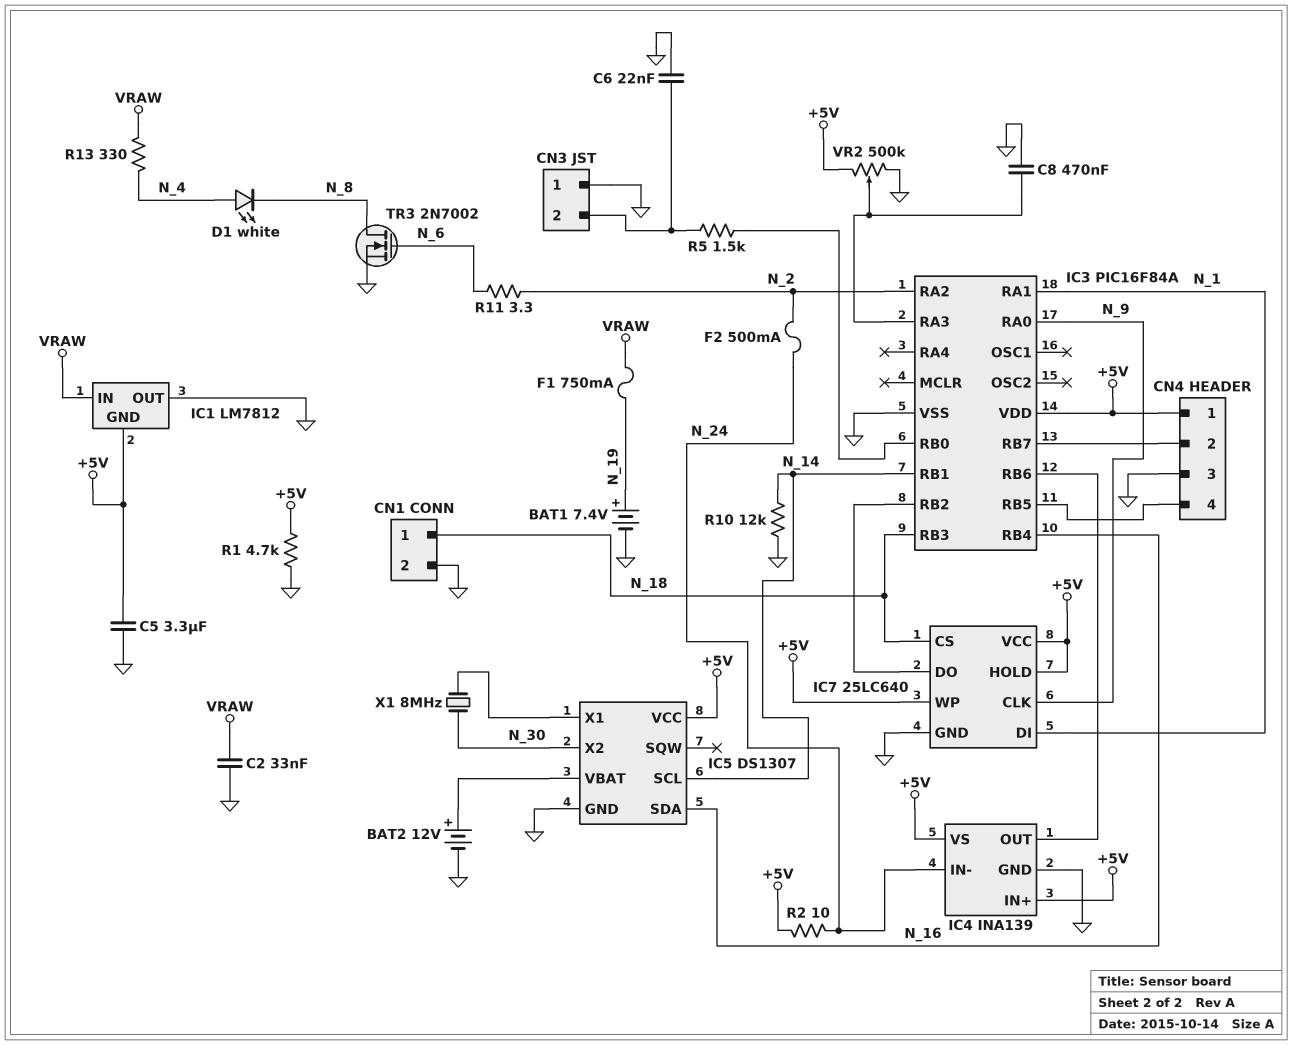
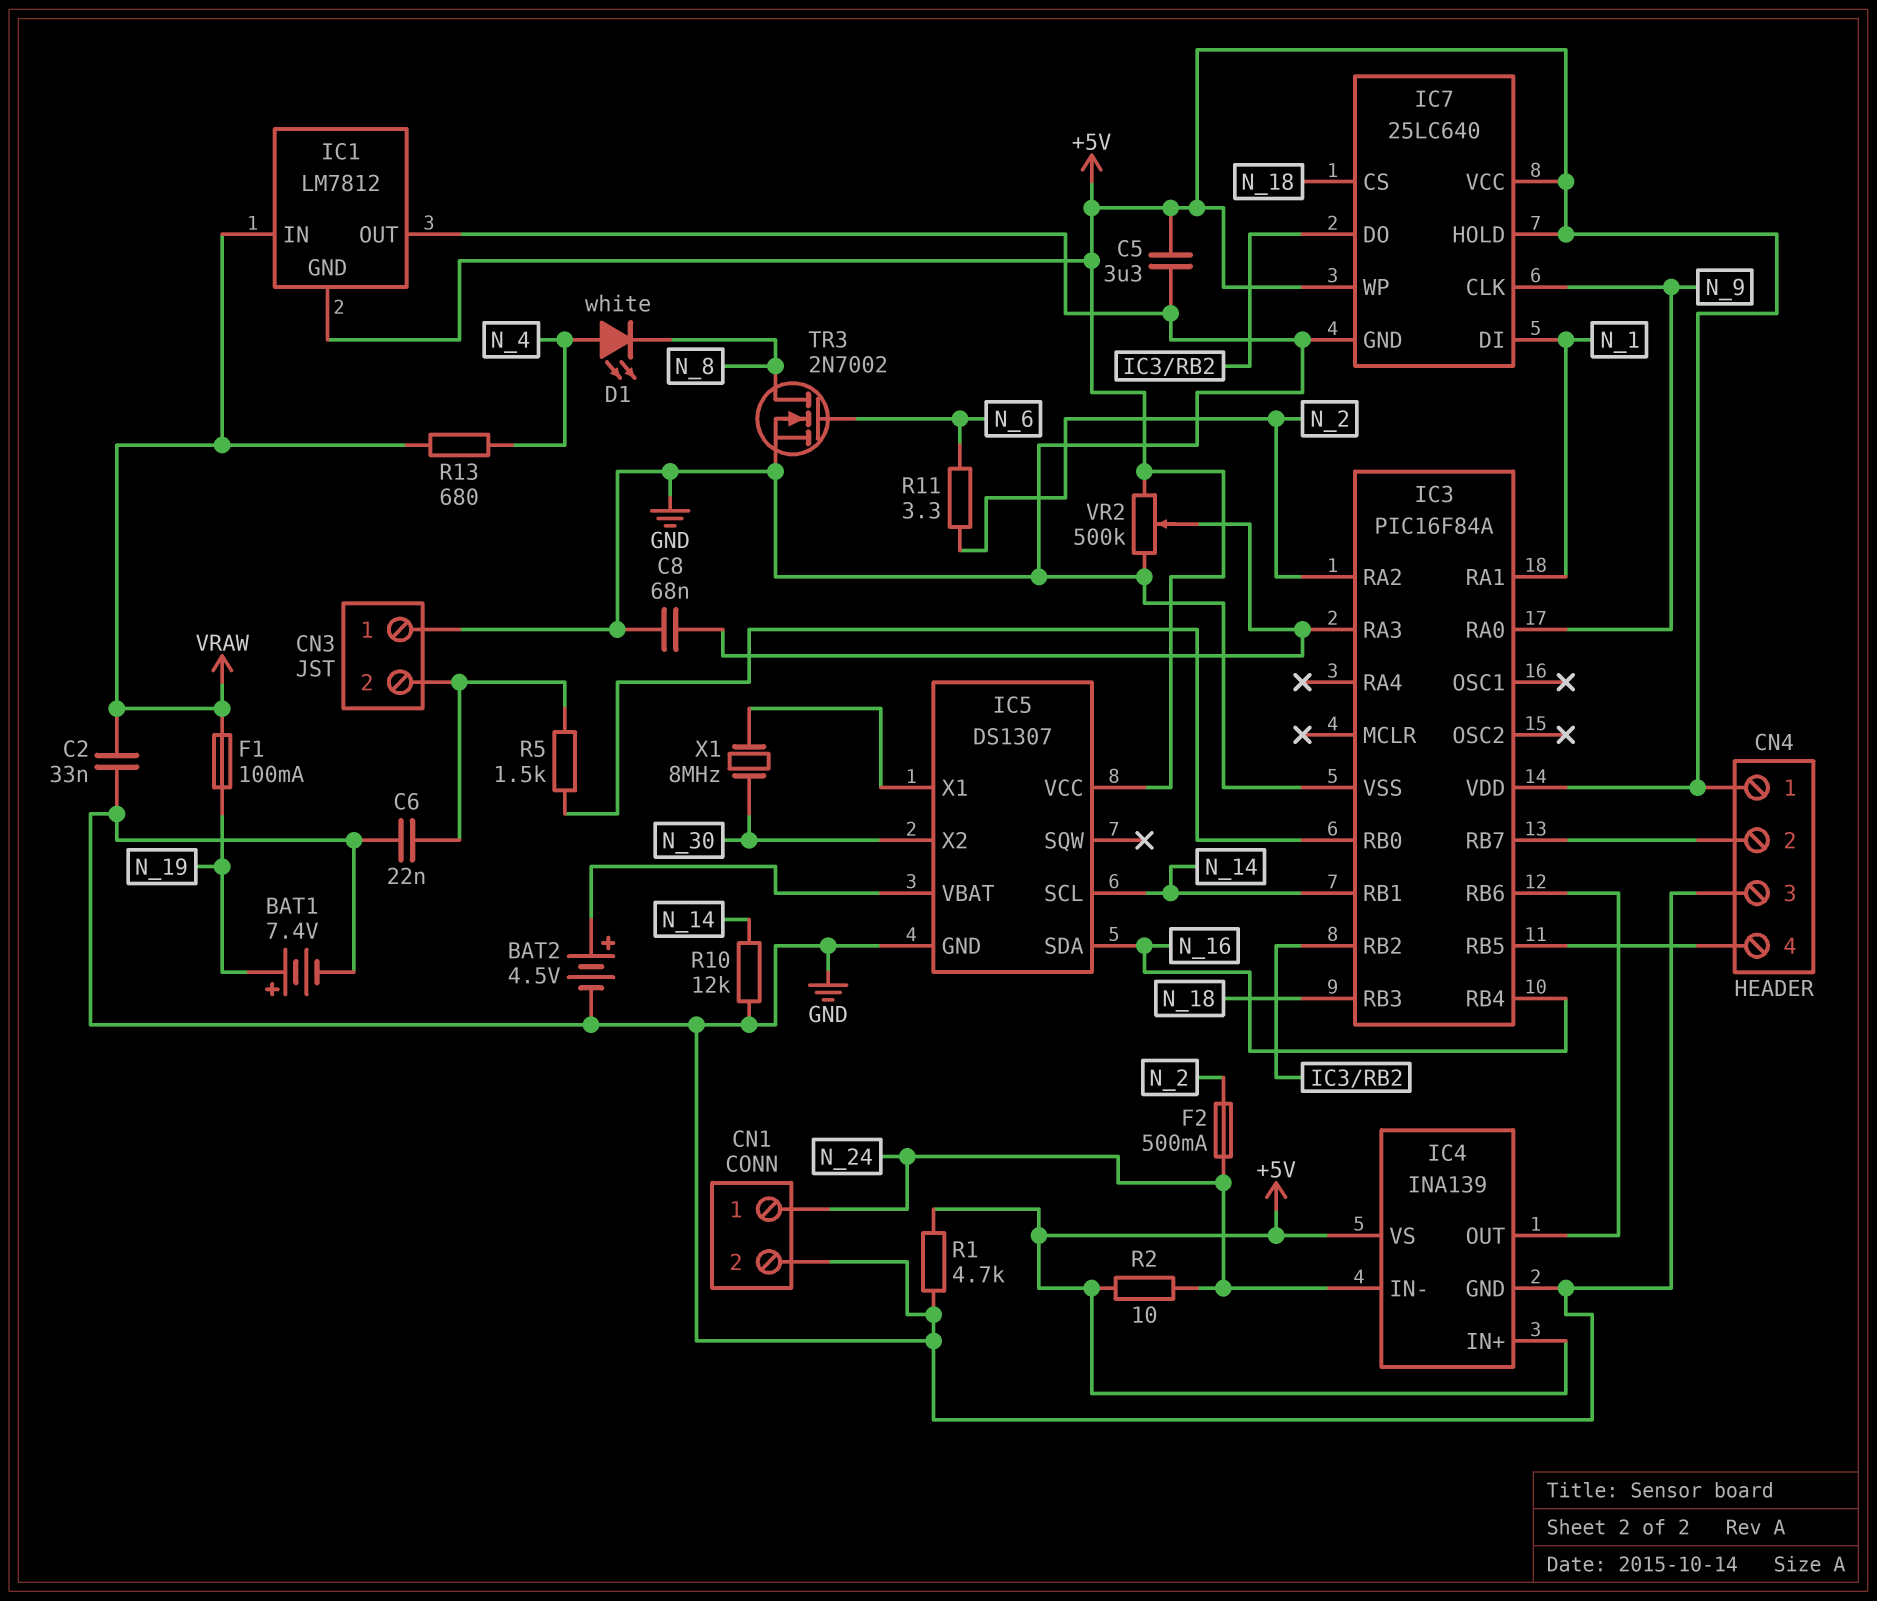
BAT2: 12V (plus IC5/VBAT, minus GND) -> 4.5V (plus IC5/VBAT, minus GND)
C8: 470nF (GND, IC3/RA3) -> 68nF (GND, IC3/RA3)
CN1 pin 1: N_18 -> N_24
F1: 750mA (N_19, VRAW) -> 100mA (N_19, VRAW)
R13: 330 (N_4, VRAW) -> 680 (N_4, VRAW)

